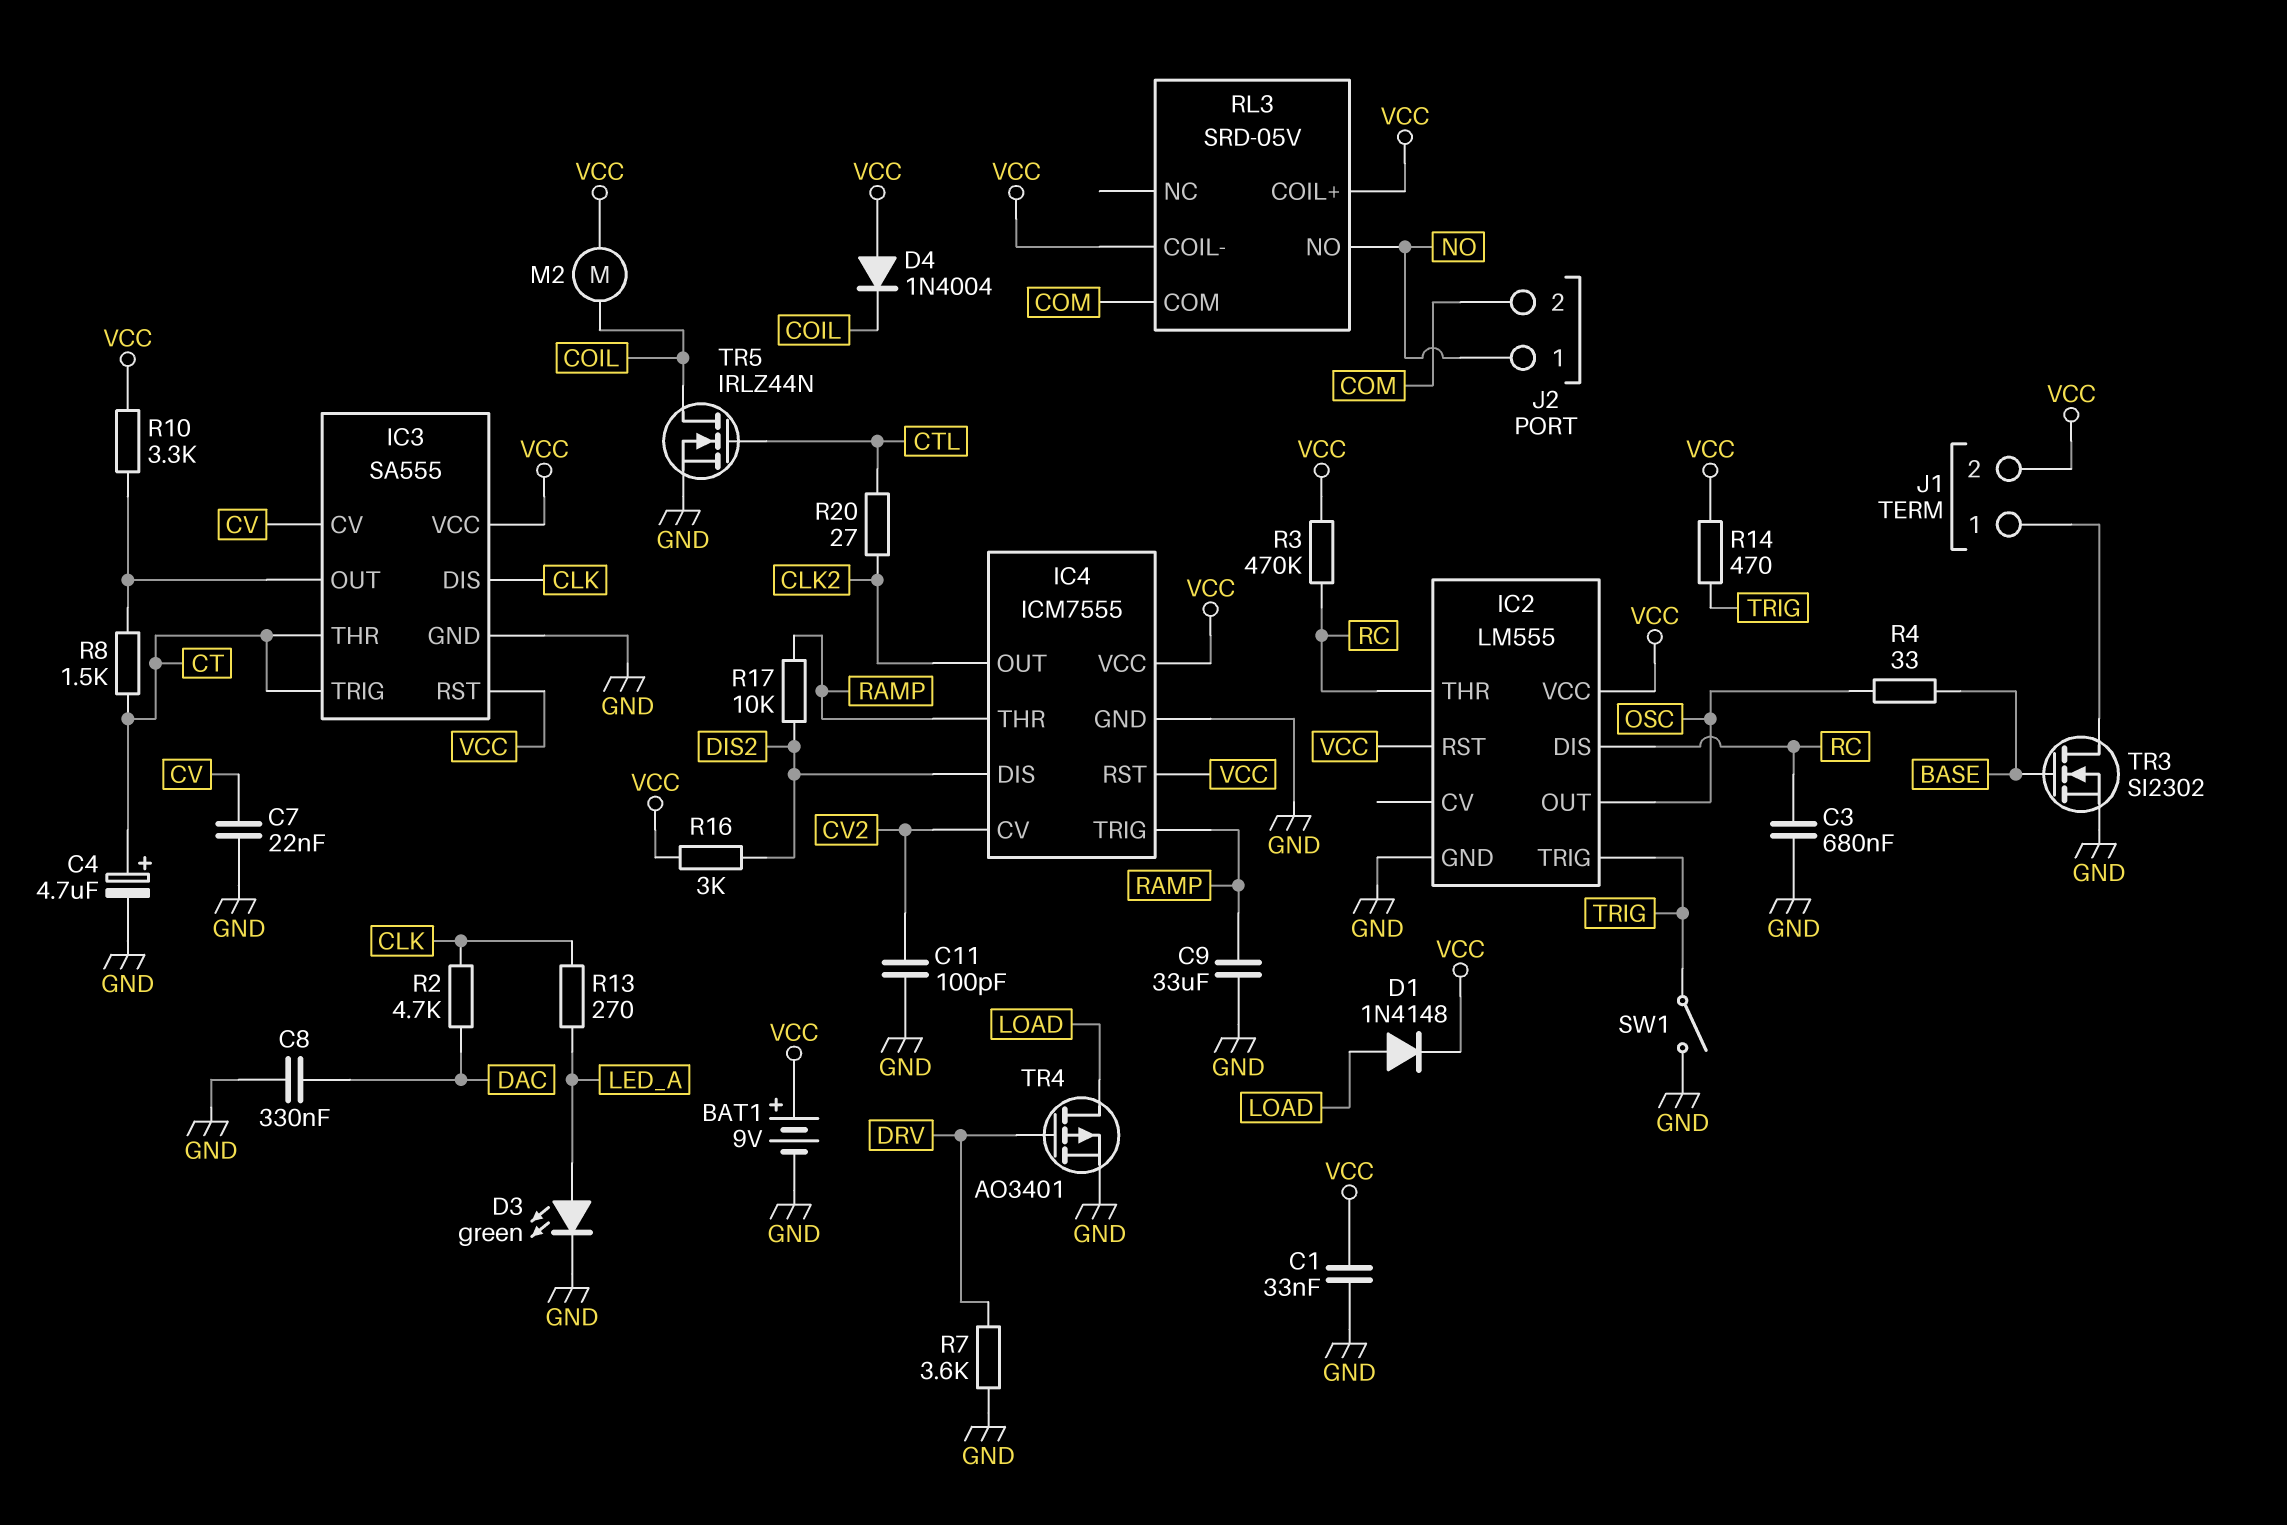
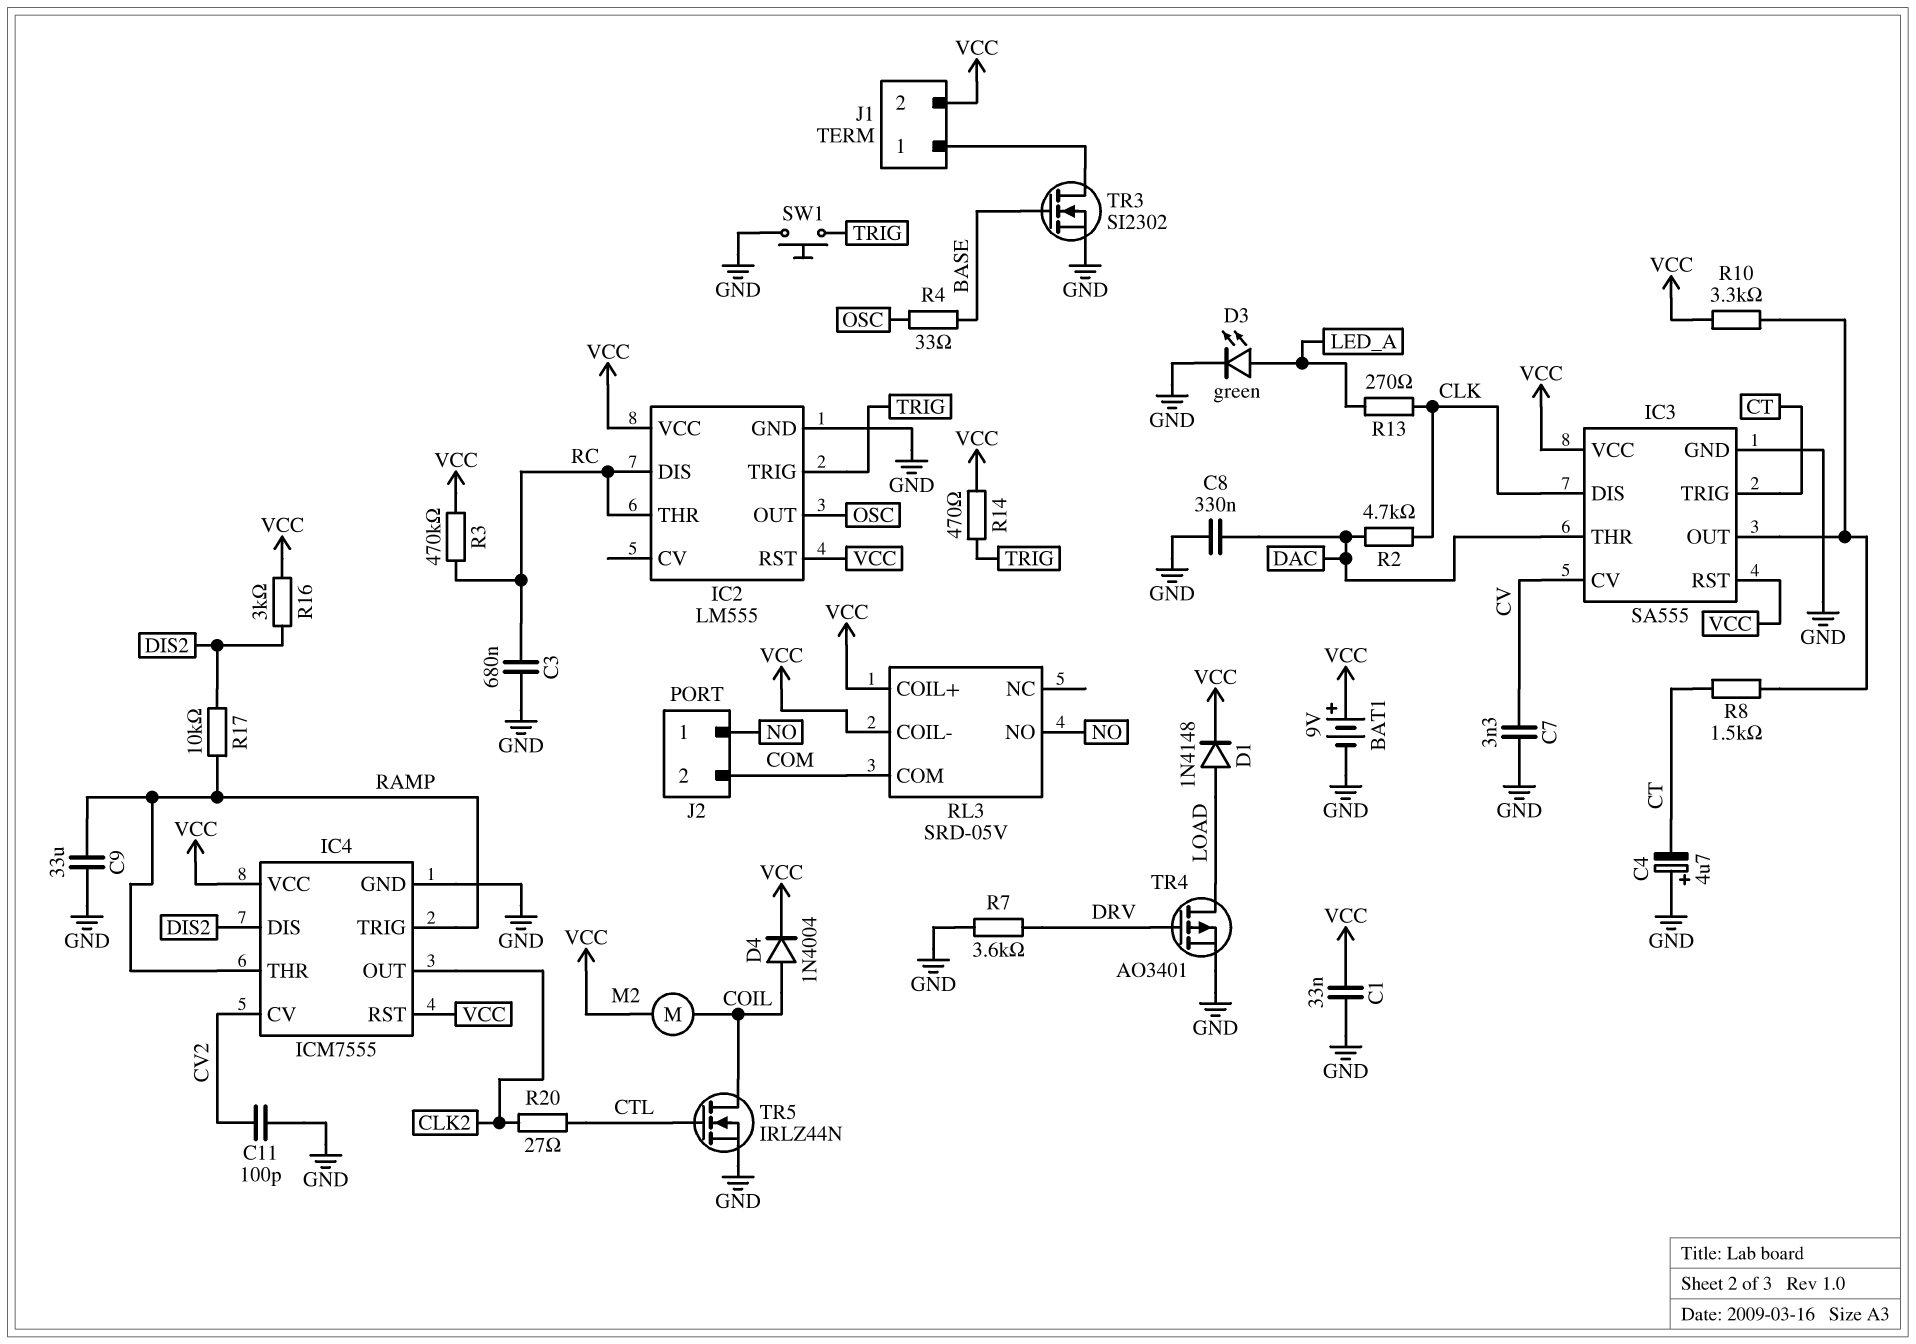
C4: 4.7uF (plus CT, minus GND) -> 4.7uF (plus GND, minus CT)
C7: 22nF (CV, GND) -> 3.3nF (CV, GND)
D4: diode 1N4004 (A VCC, K COIL) -> diode 1N4004 (A COIL, K VCC)
IC3 pin THR: CT -> DAC
SW1: switch (GND, TRIG) -> button (GND, TRIG)

